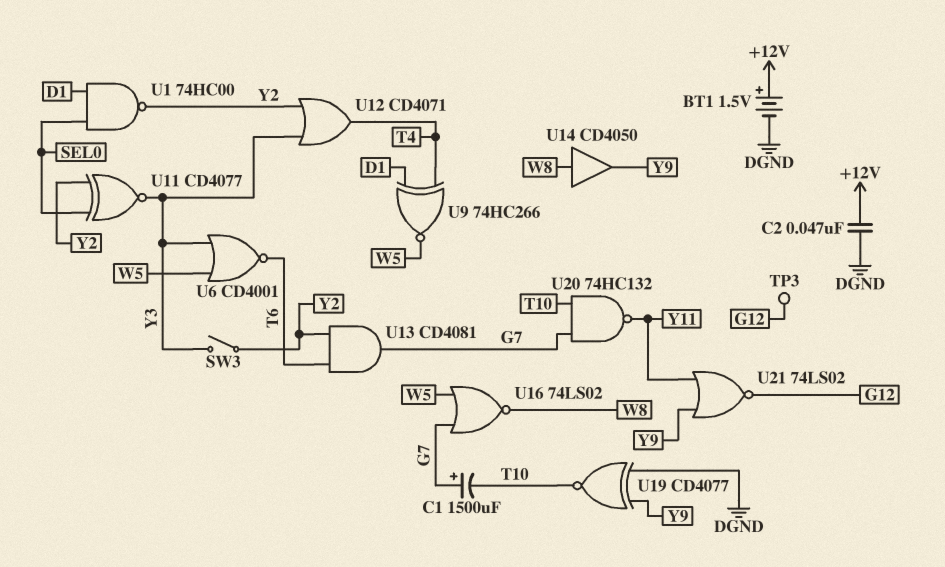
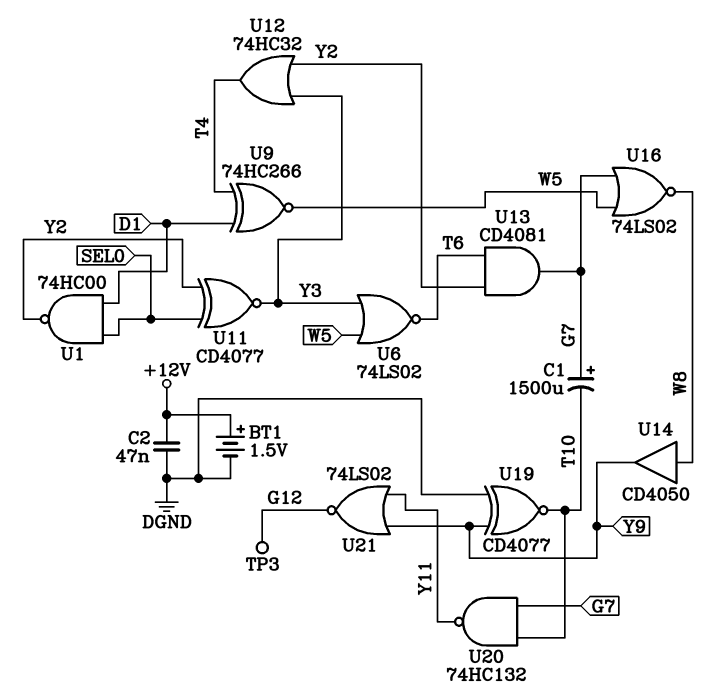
SW3: switch (Y2, Y3) -> none
U6: NOR CD4001 (in W5, in Y3, out T6) -> NOR 74LS02 (in W5, in Y3, out T6)
U12: OR CD4071 (in Y2, in Y3, out T4) -> OR 74HC32 (in Y2, in Y3, out T4)

